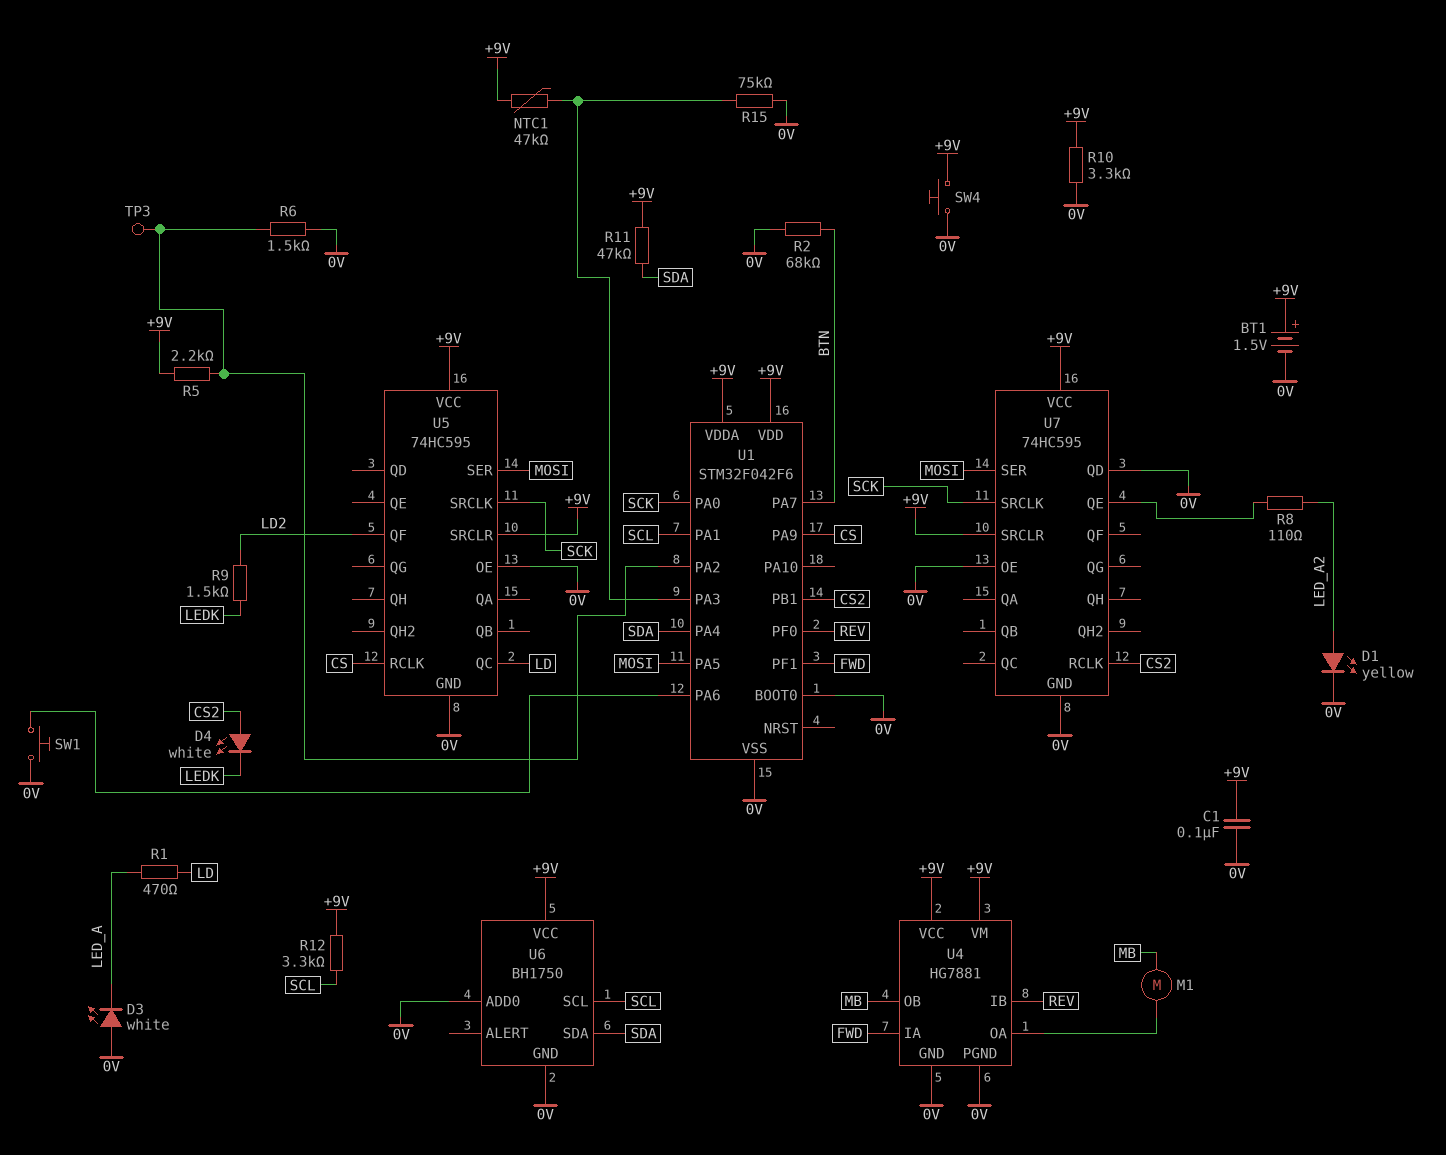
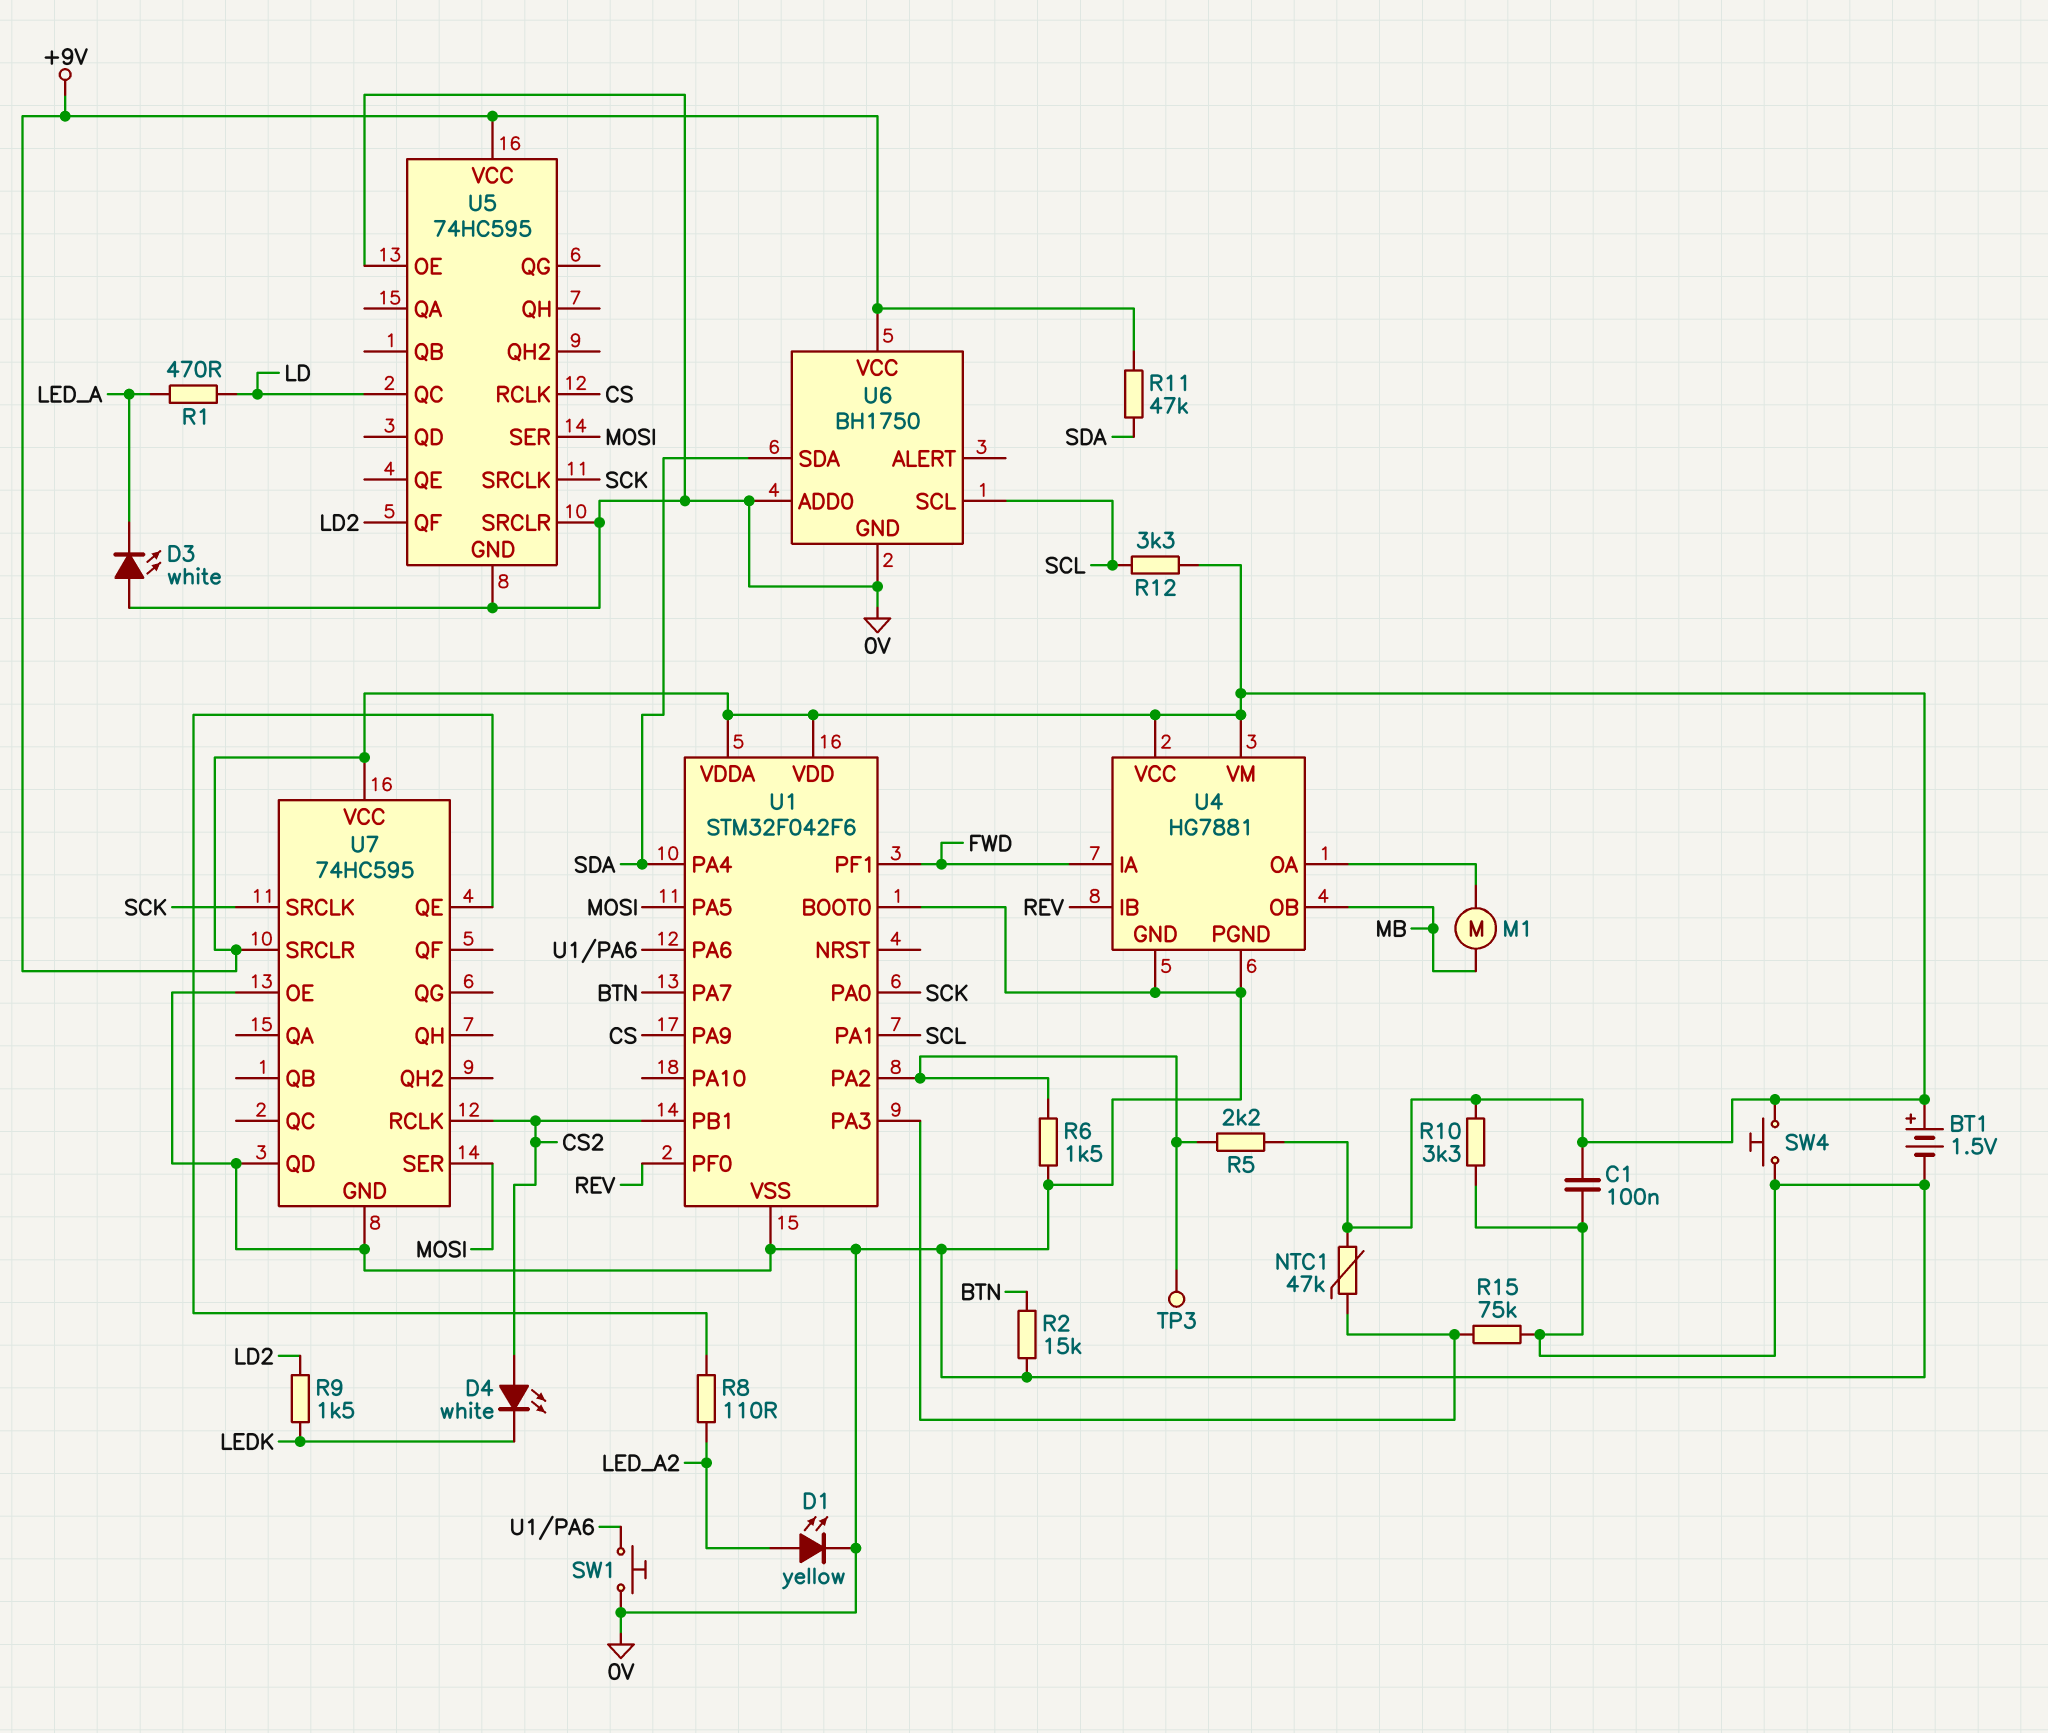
R2: 68k (0V, BTN) -> 15k (0V, BTN)
U5 pin SRCLR: +9V -> 0V

